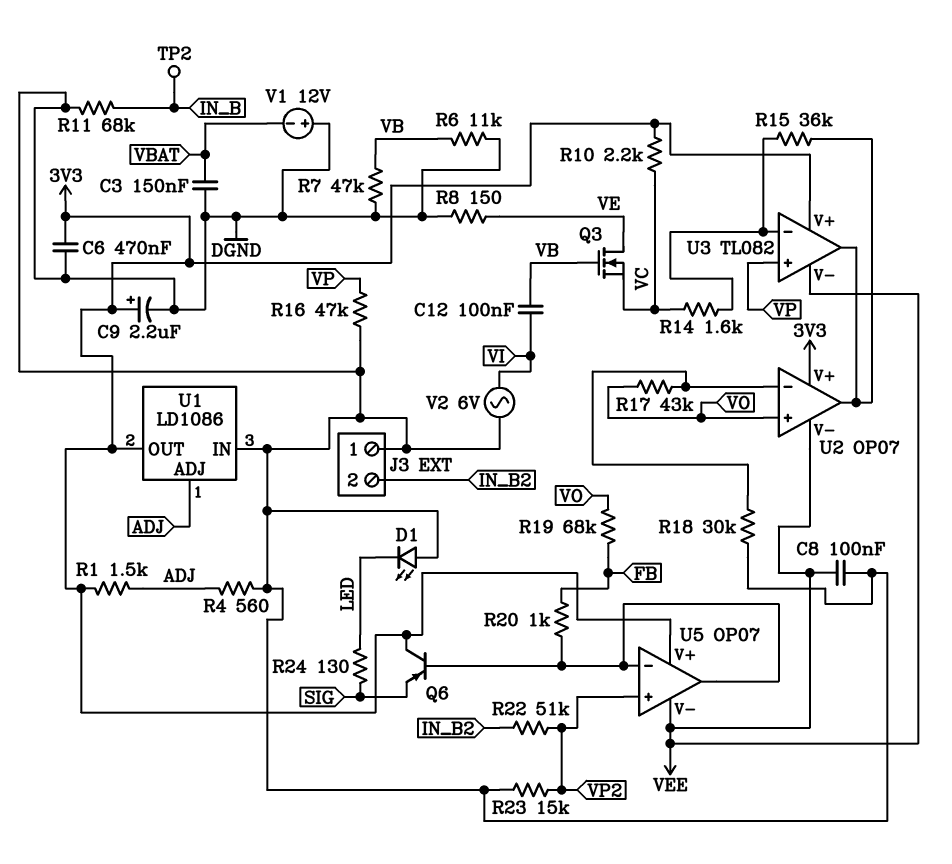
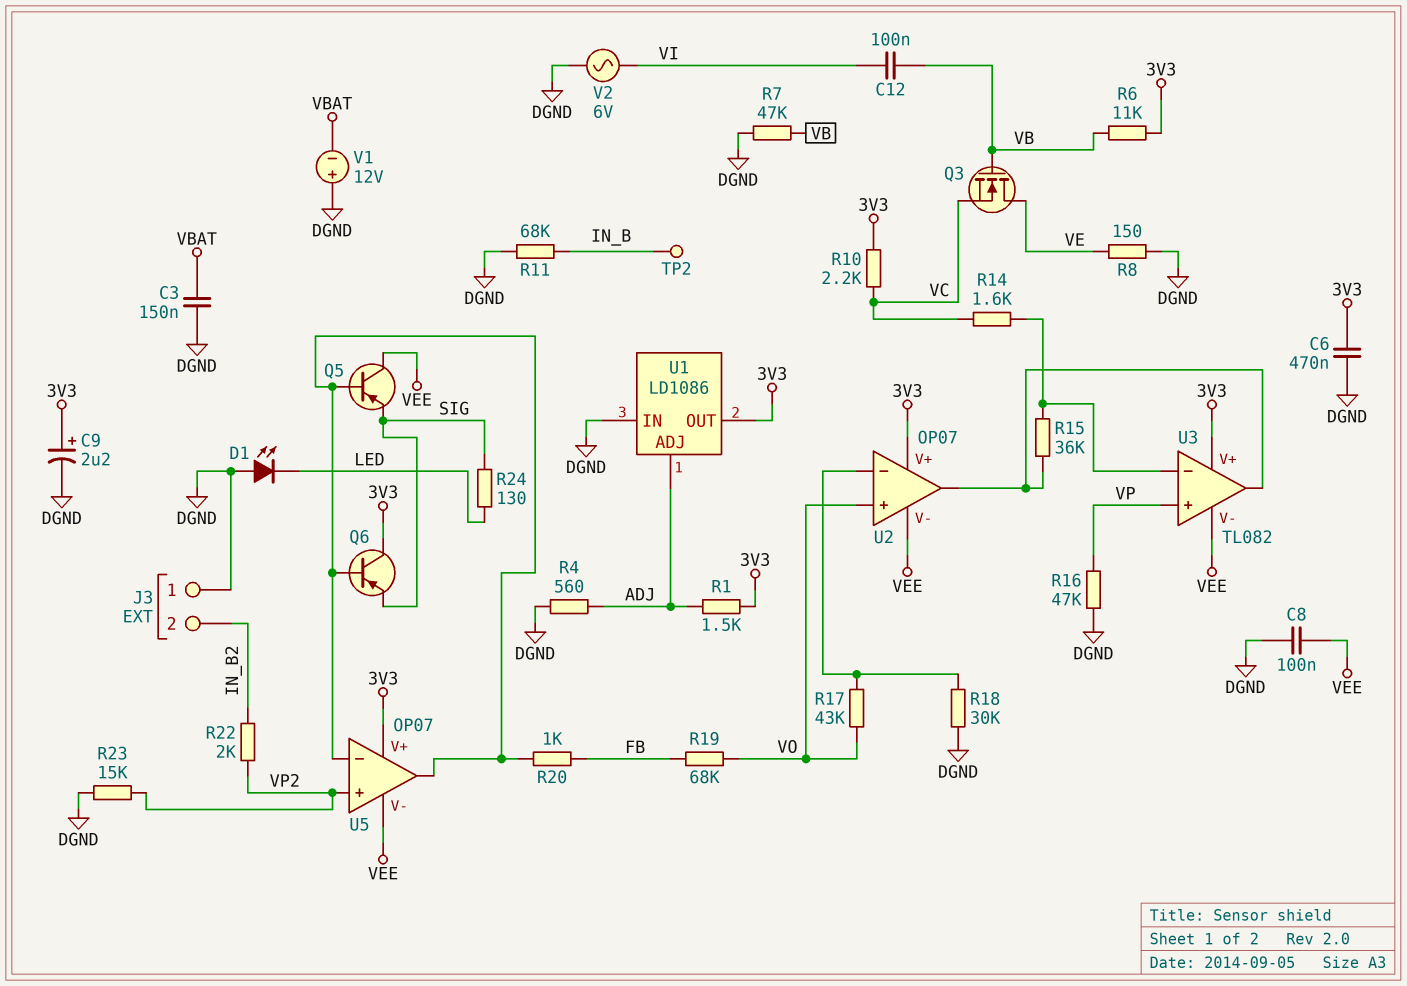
Q5: none -> PNP (B U5/in-, C VEE, E SIG)
R6: 11k (DGND, VB) -> 11k (3V3, VB)
R22: 51k (IN_B2, VP2) -> 2k (IN_B2, VP2)

